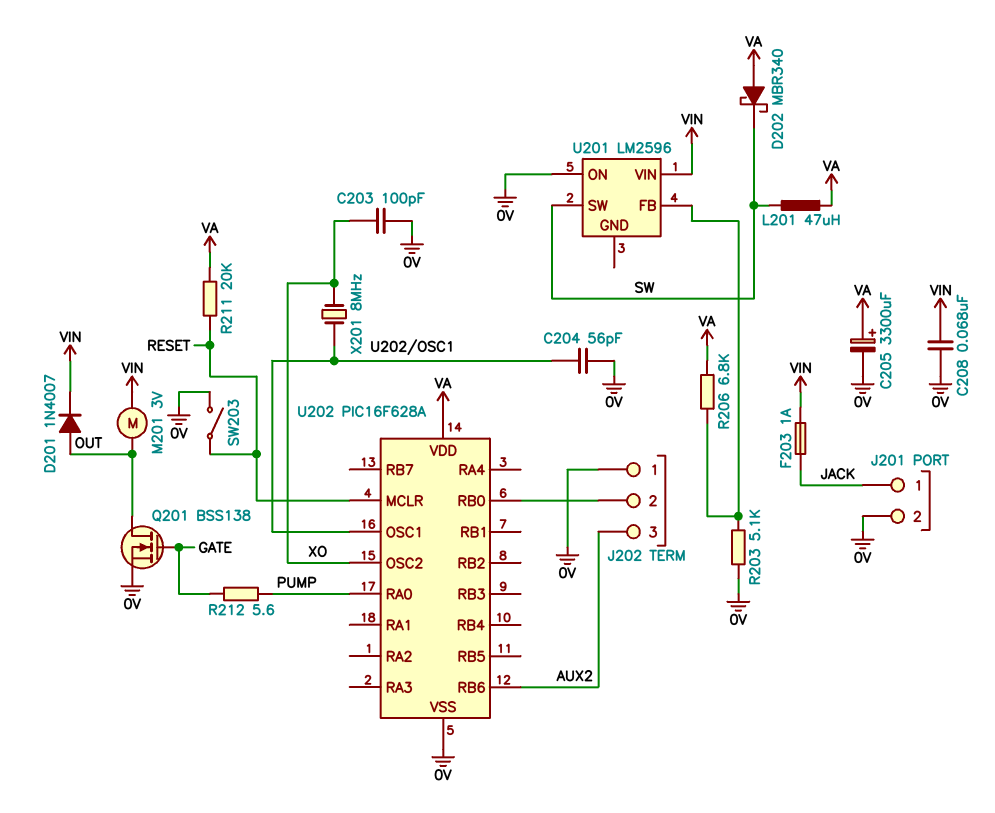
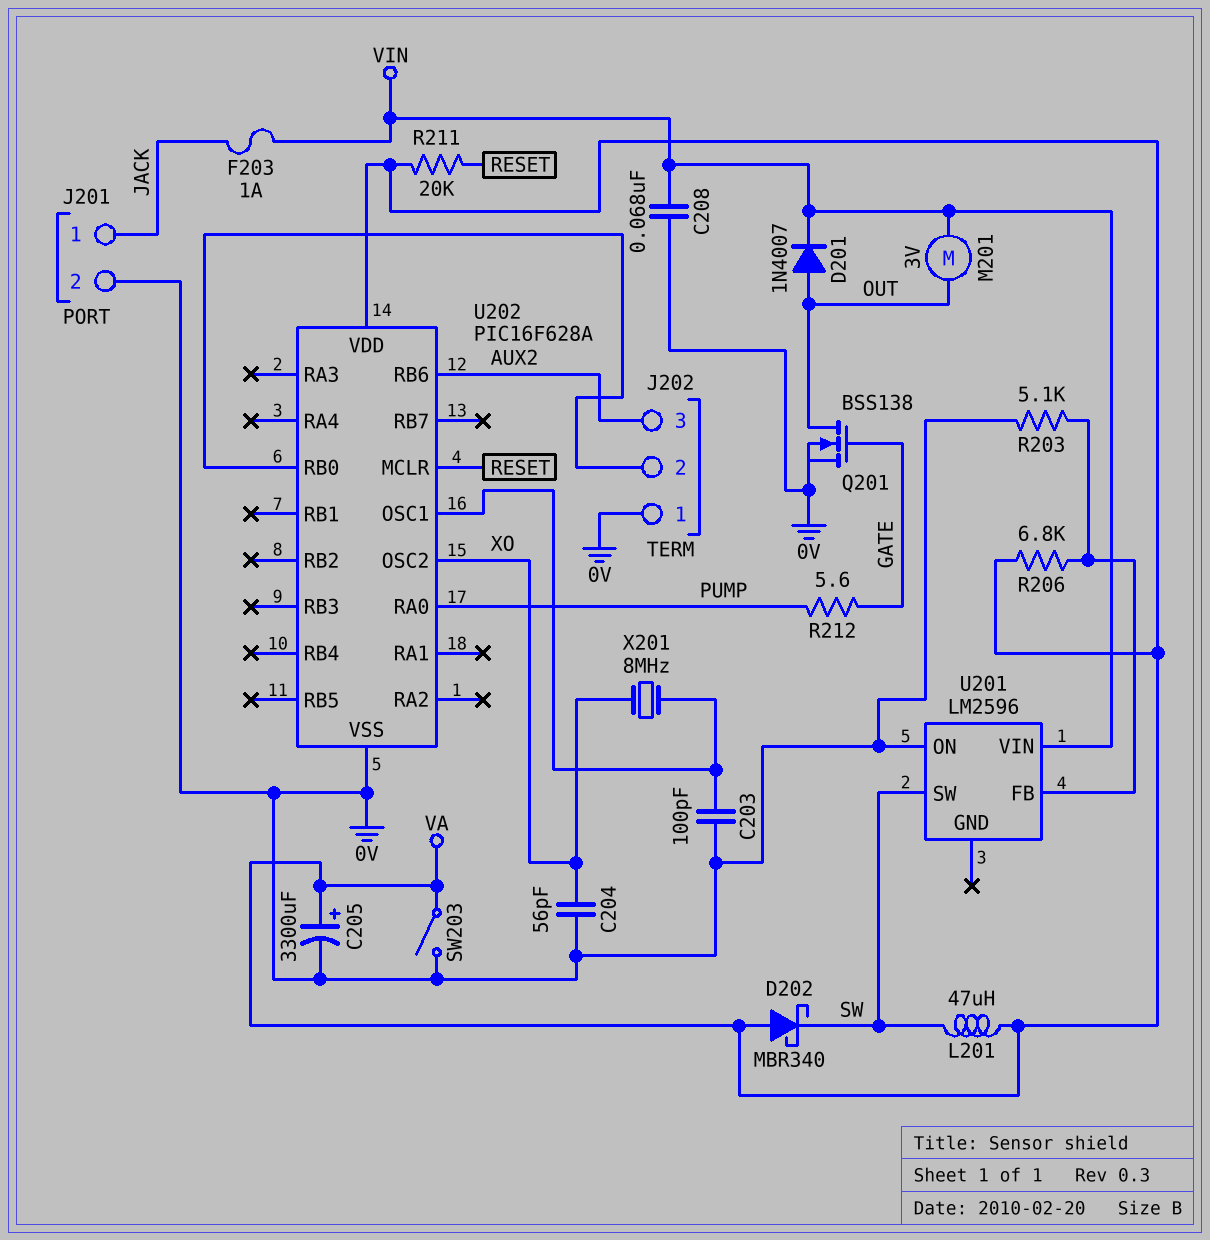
C203: 100pF (0V, XO) -> 100pF (0V, U202/OSC1)
C204: 56pF (0V, U202/OSC1) -> 56pF (0V, XO)
SW203: switch (0V, RESET) -> switch (0V, VA)

